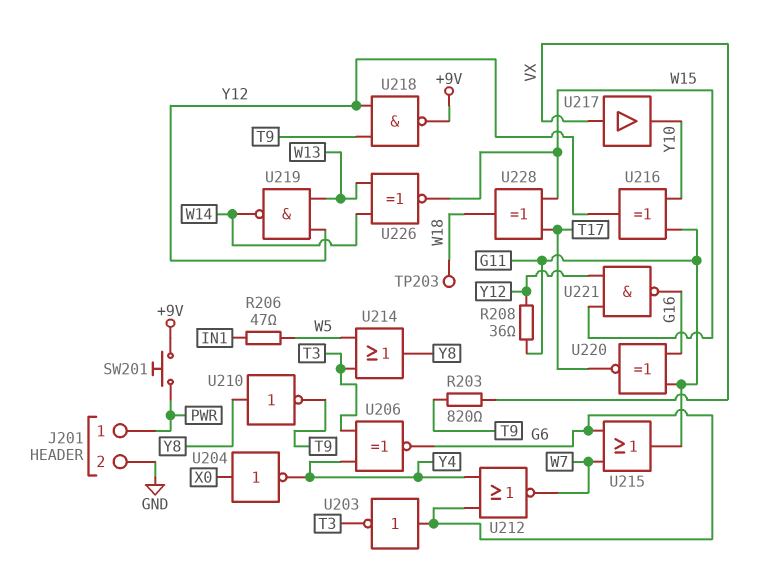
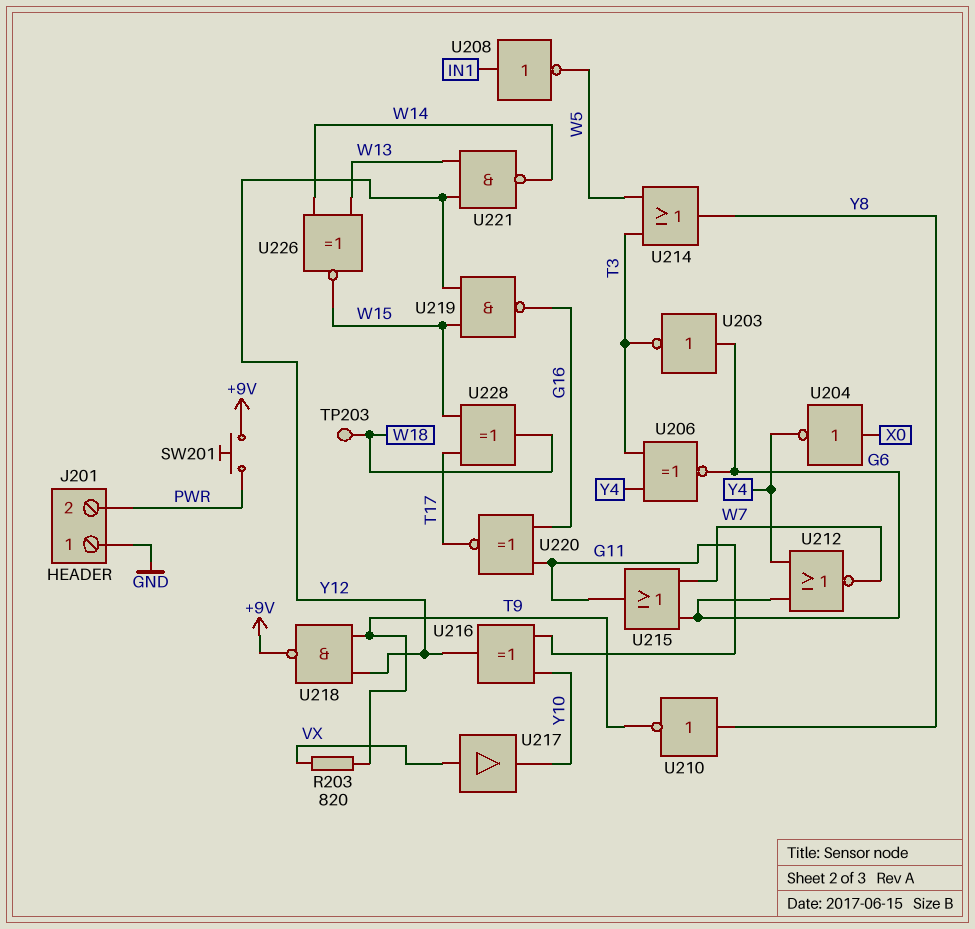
J201 pin 1: PWR -> GND
J201 pin 2: GND -> PWR
R206: 47 (IN1, W5) -> none
R208: 36 (G11, Y12) -> none
U208: none -> NOT (in IN1, out W5)
U219: NAND (in W13, in Y12, out W14) -> NAND (in W15, in Y12, out G16)
U221: NAND (in W15, in Y12, out G16) -> NAND (in W13, in Y12, out W14)

